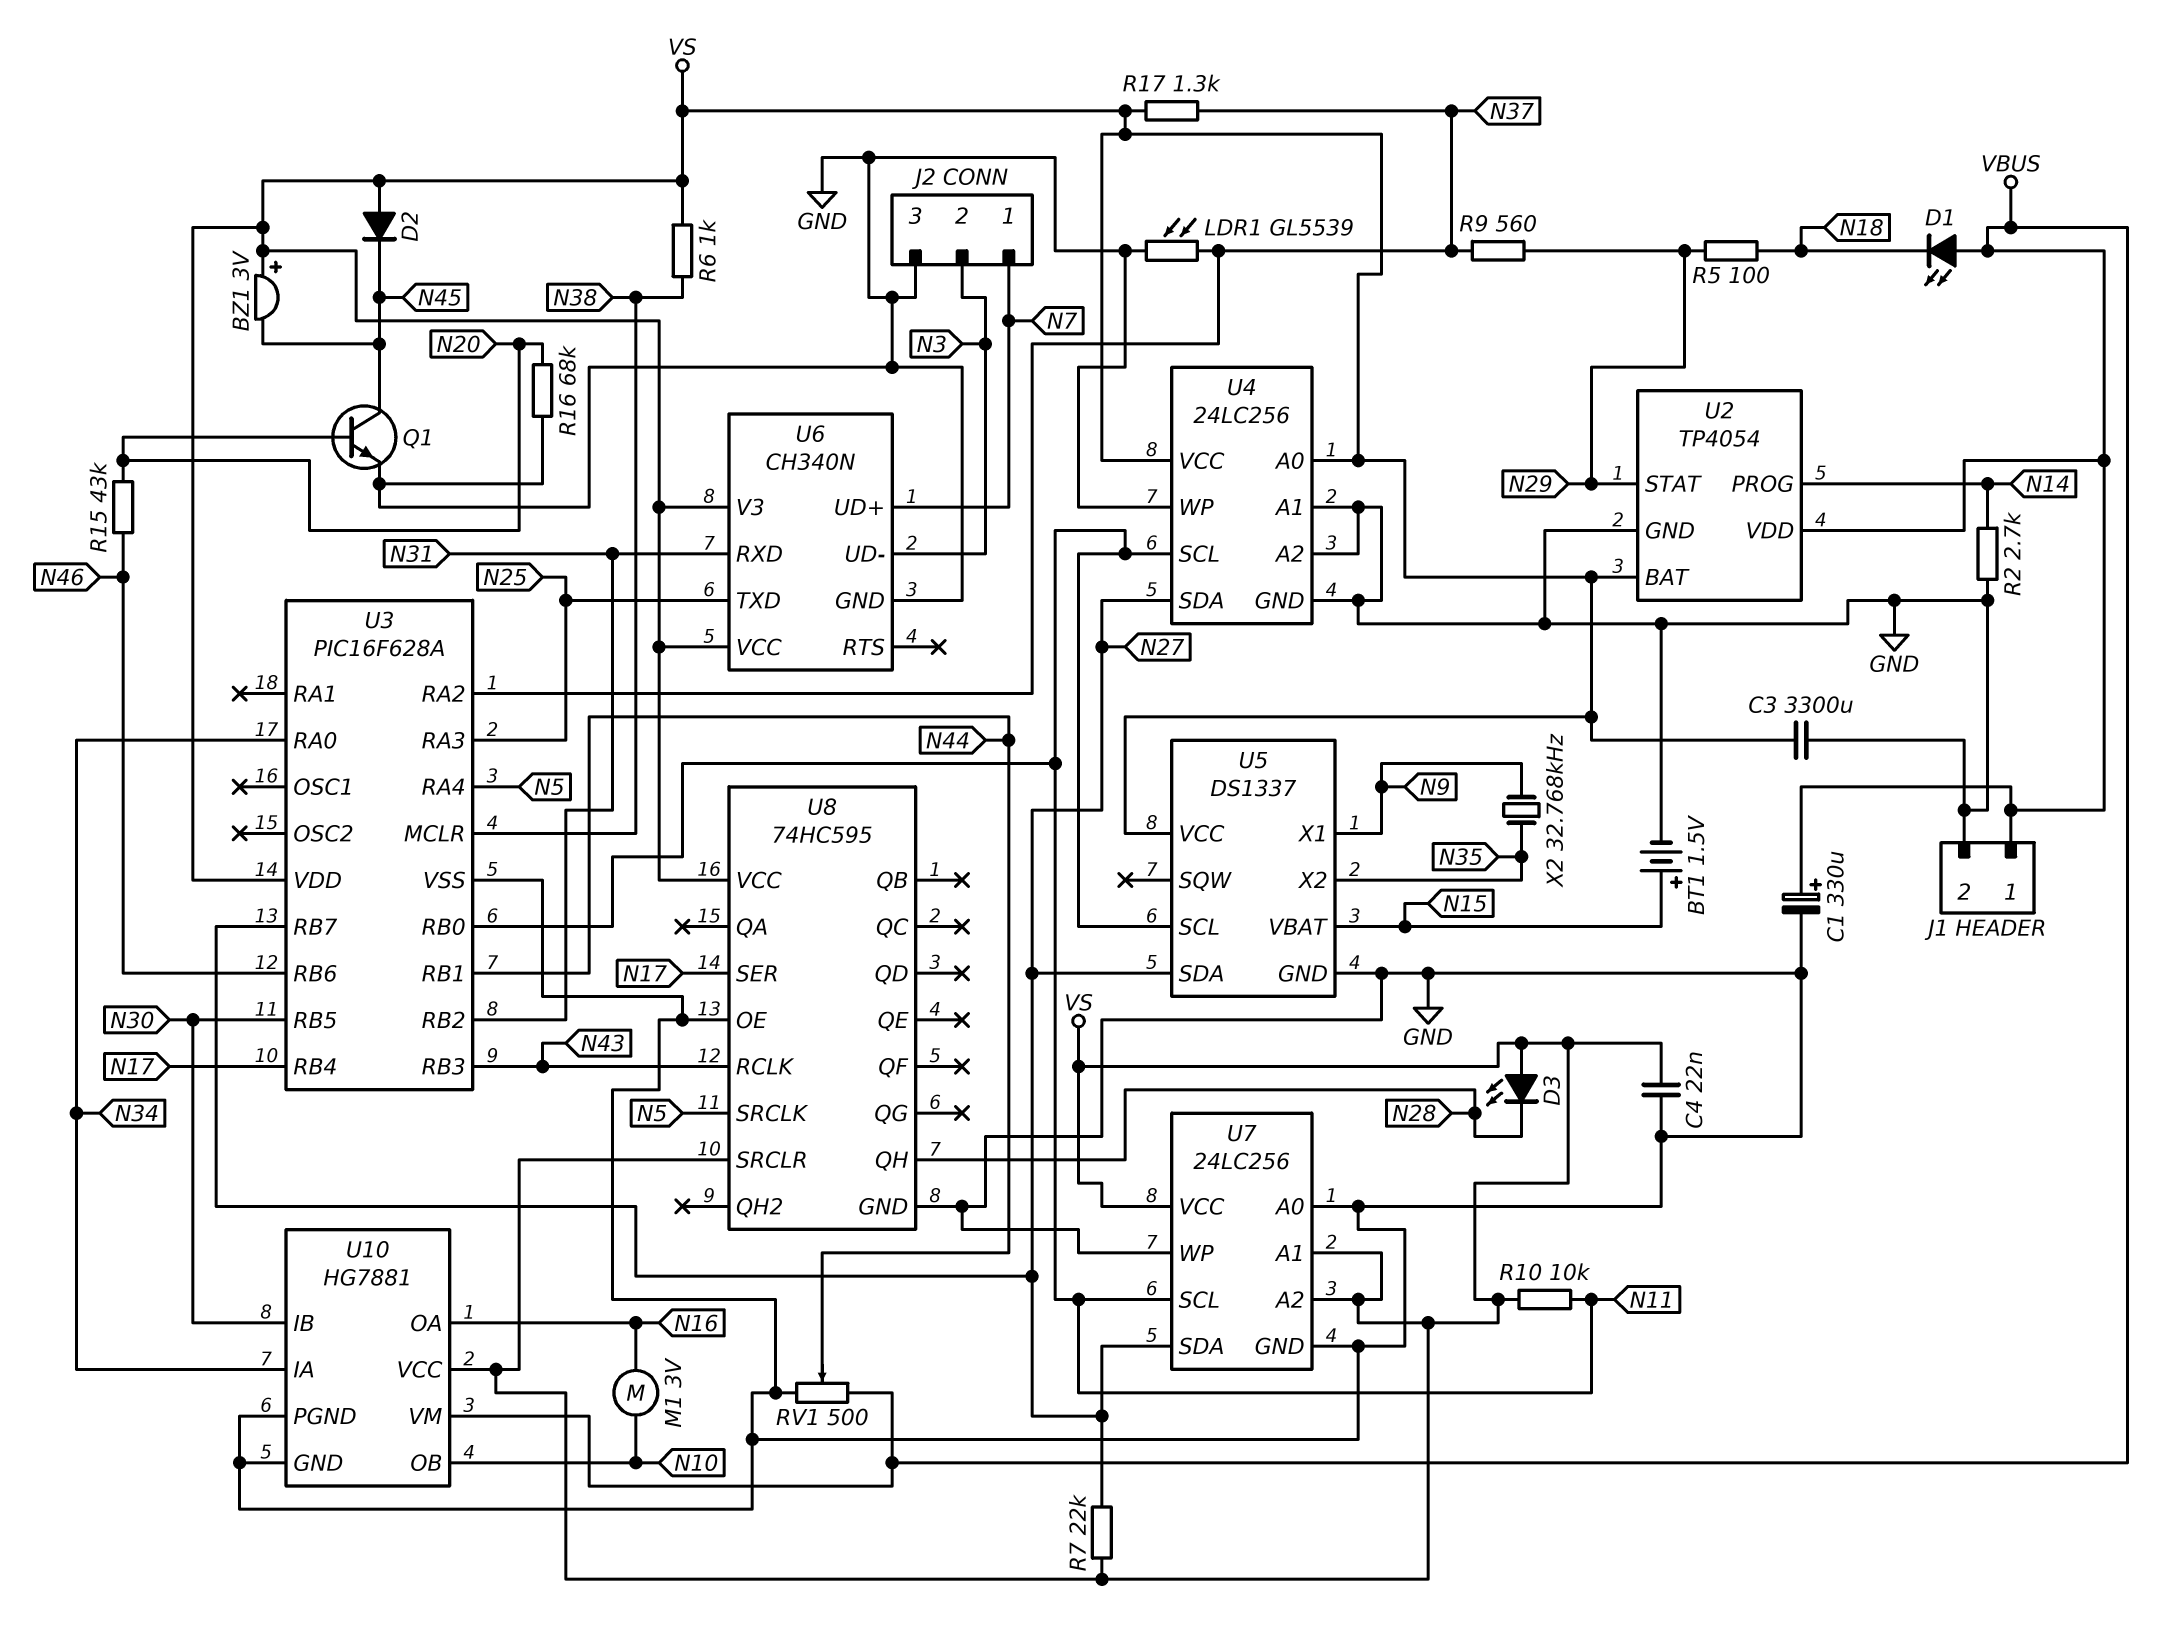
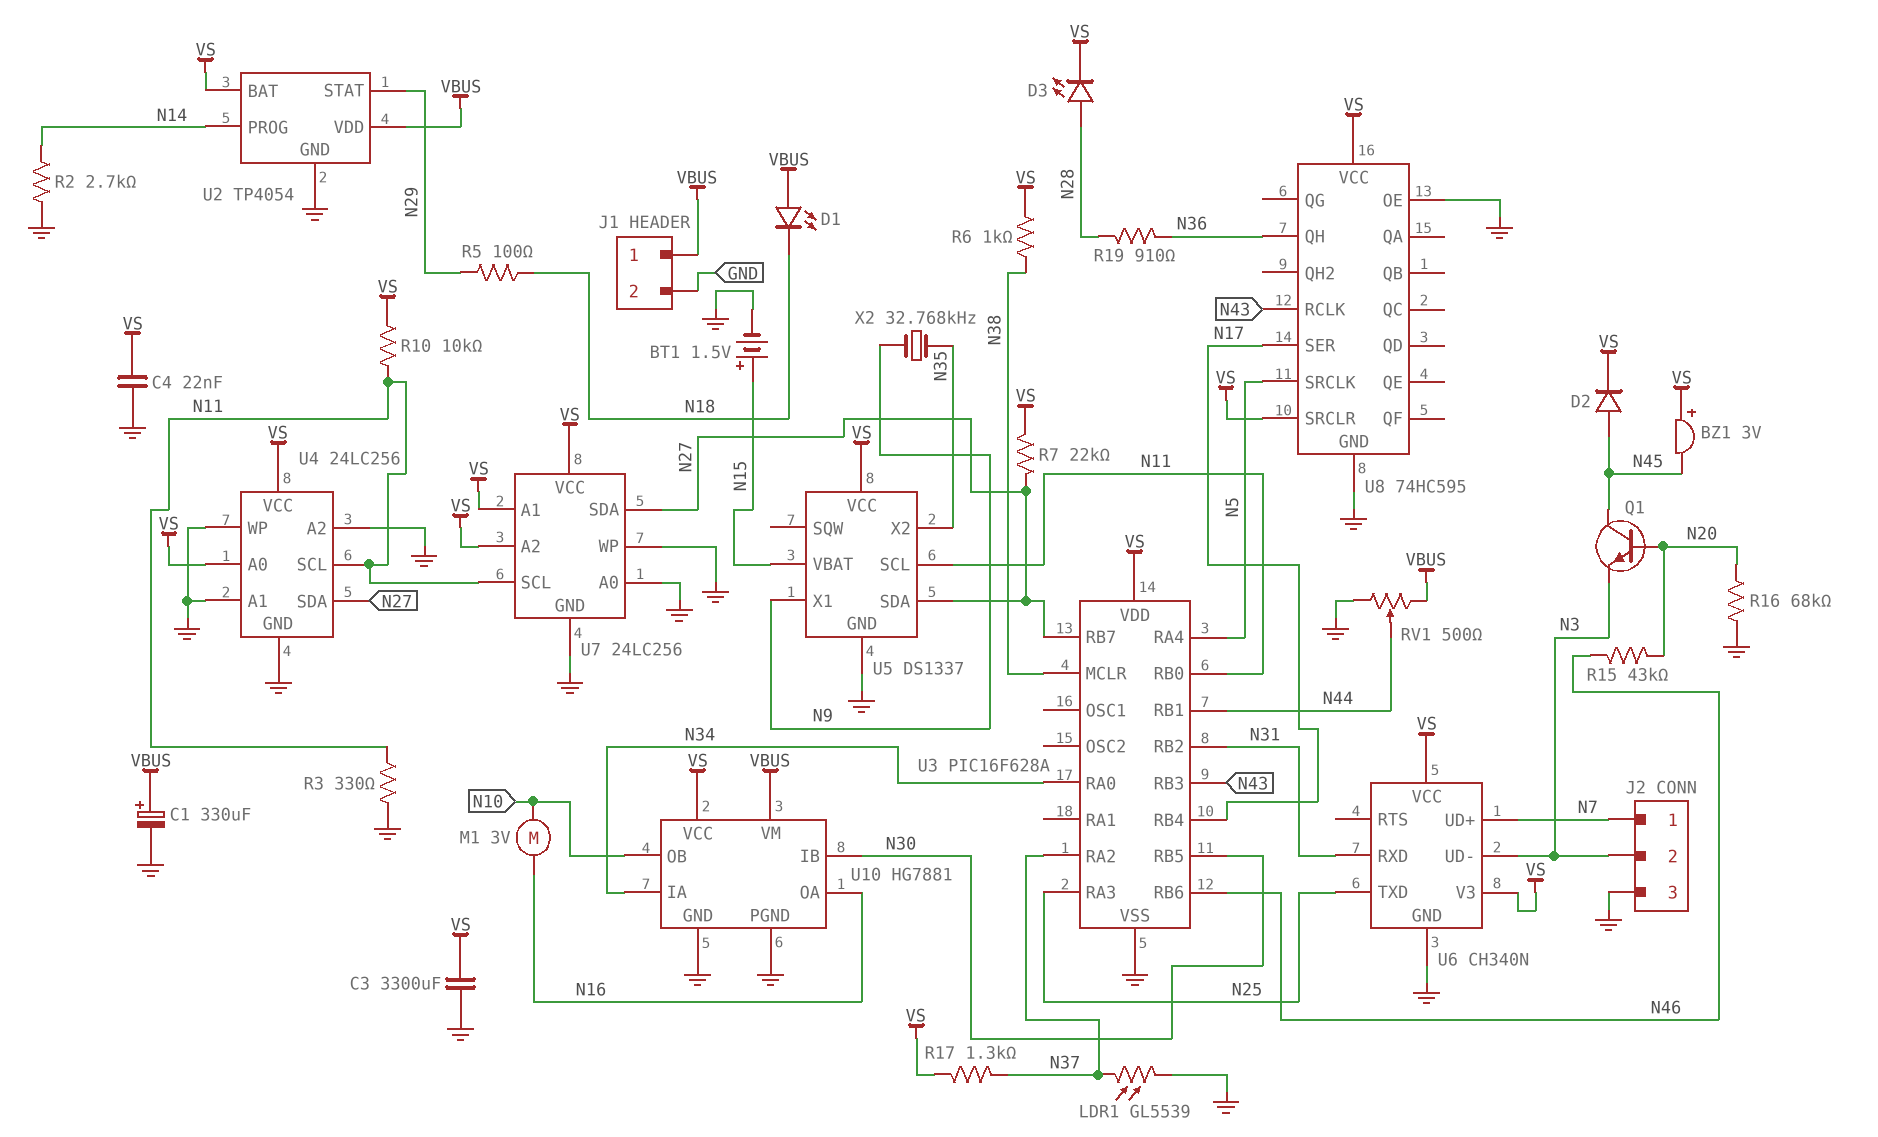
D2: diode (A VS, K N45) -> diode (A N45, K VS)
D3: LED (A VS, K N28) -> LED (A N28, K VS)
Q1: NPN (B N20, C N45, E GND) -> NPN (B N20, C N45, E N3)
R3: none -> 330 (GND, N11)
R9: 560 (N29, N37) -> none
R19: none -> 910 (N28, N36)
U8 pin QH: N28 -> N36

